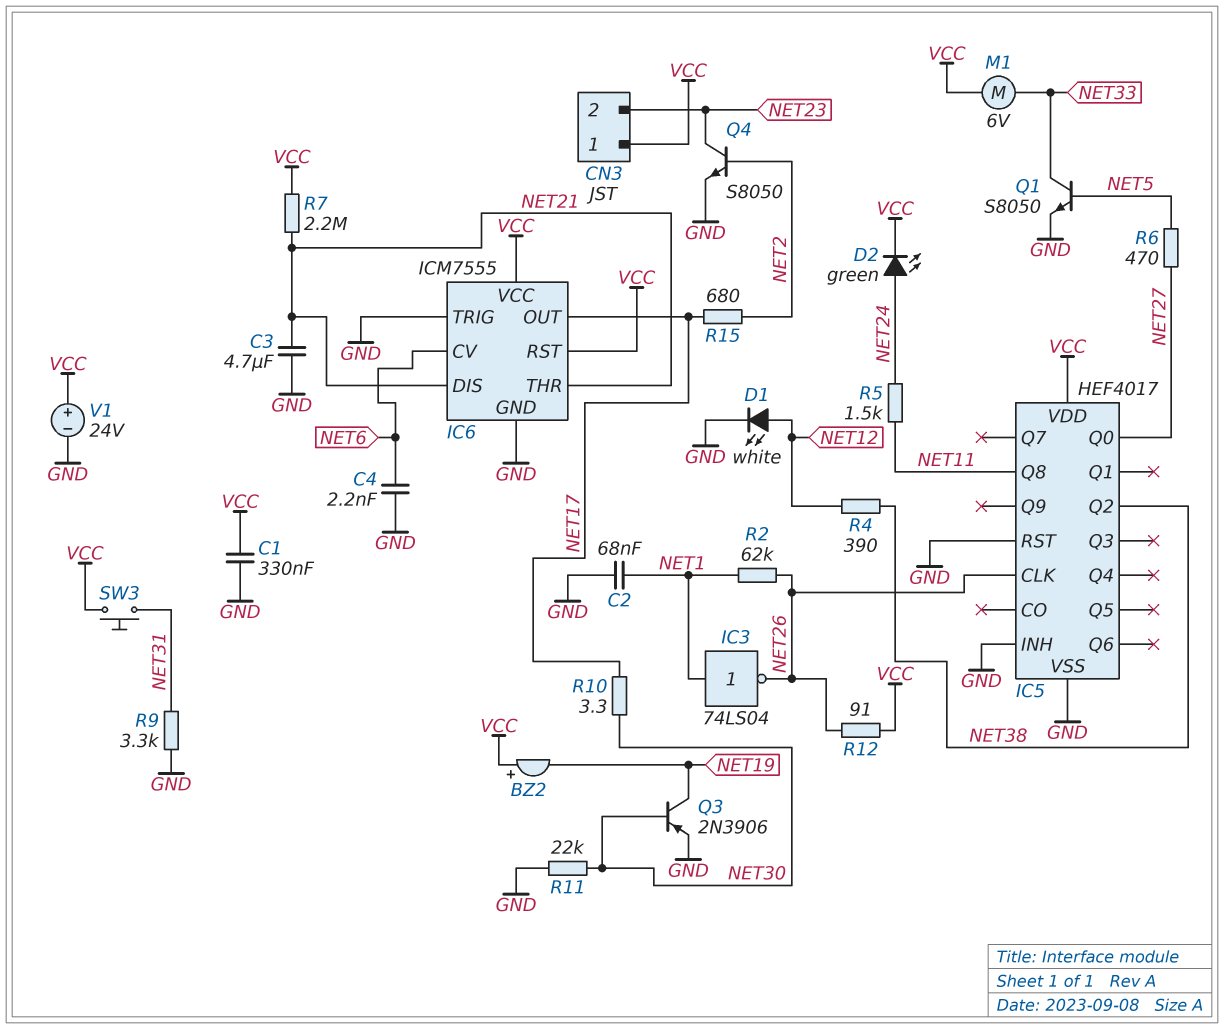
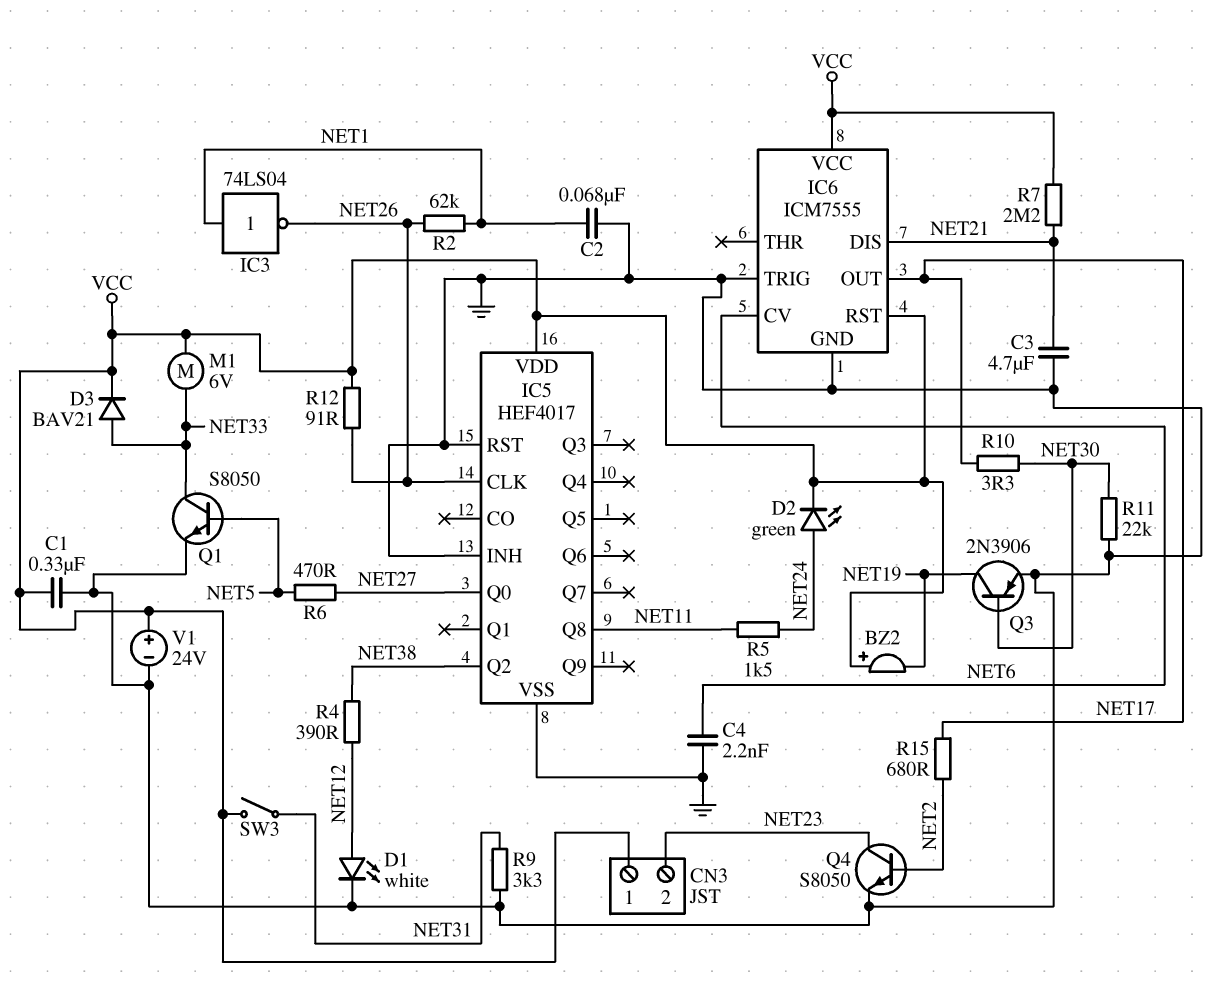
D3: none -> diode BAV21 (A NET33, K VCC)
IC6 pin THR: NET21 -> none
SW3: button (NET31, VCC) -> switch (NET31, VCC)

